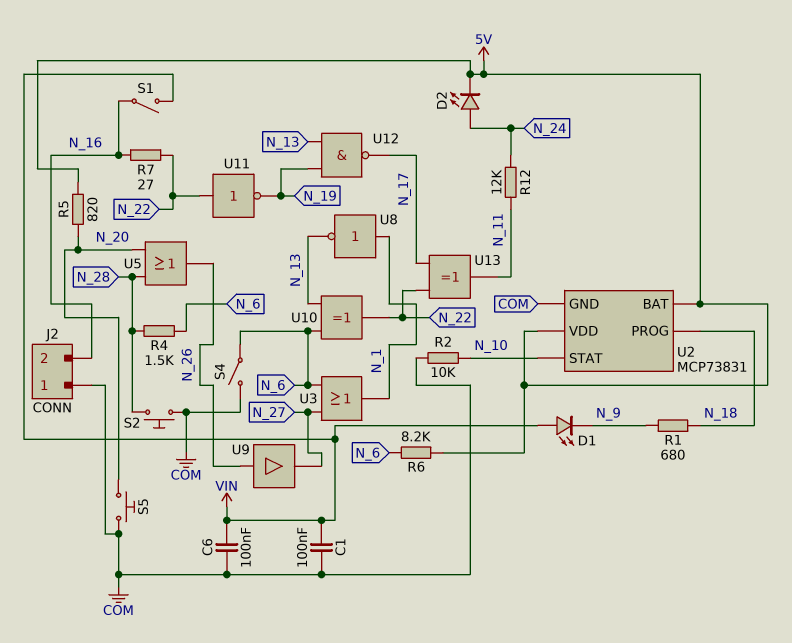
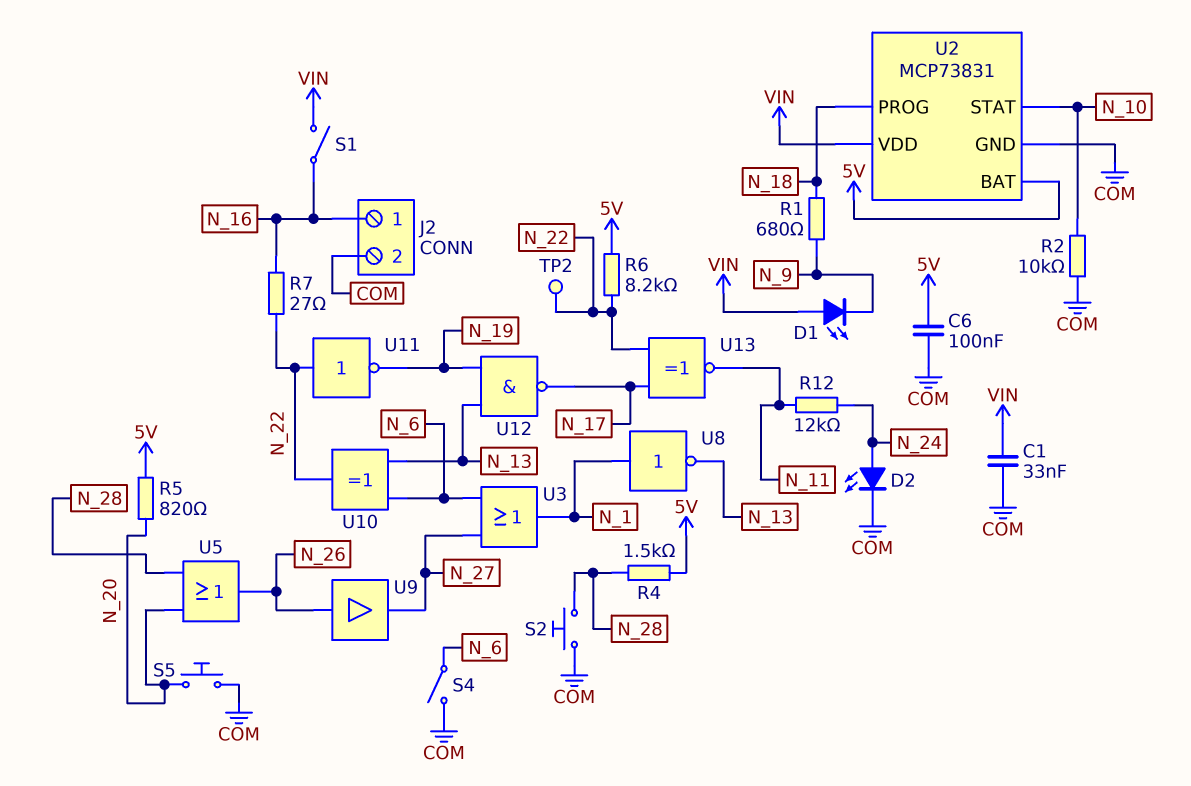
C1: 100nF (COM, VIN) -> 33nF (COM, VIN)
C6: 100nF (COM, VIN) -> 100nF (5V, COM)
D2: LED (A N_24, K 5V) -> LED (A N_24, K COM)
J2 pin 1: COM -> N_16
J2 pin 2: N_16 -> COM
R4: 1.5k (N_6, N_28) -> 1.5k (5V, N_28)
R6: 8.2k (5V, N_6) -> 8.2k (5V, N_22)
TP2: none -> test point (N_22)
U2 pin VDD: 5V -> VIN
U13: XOR (in N_17, in N_22, out N_11) -> XNOR (in N_17, in N_22, out N_11)

